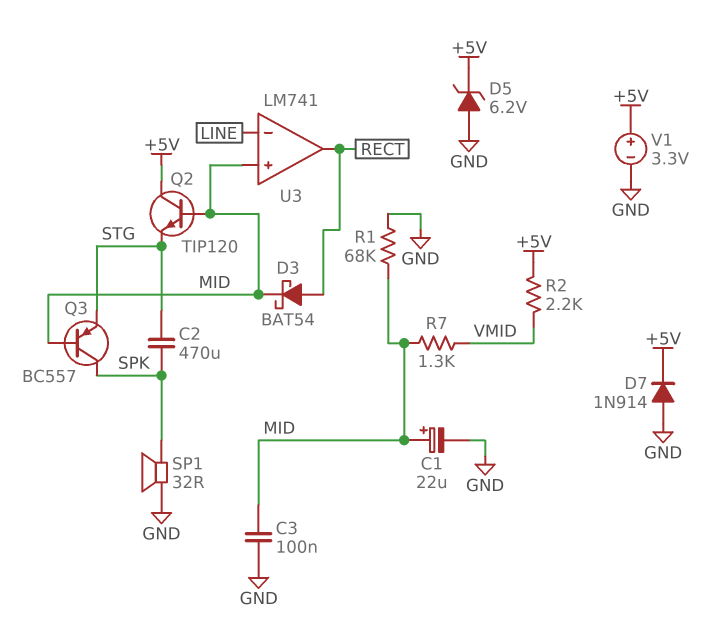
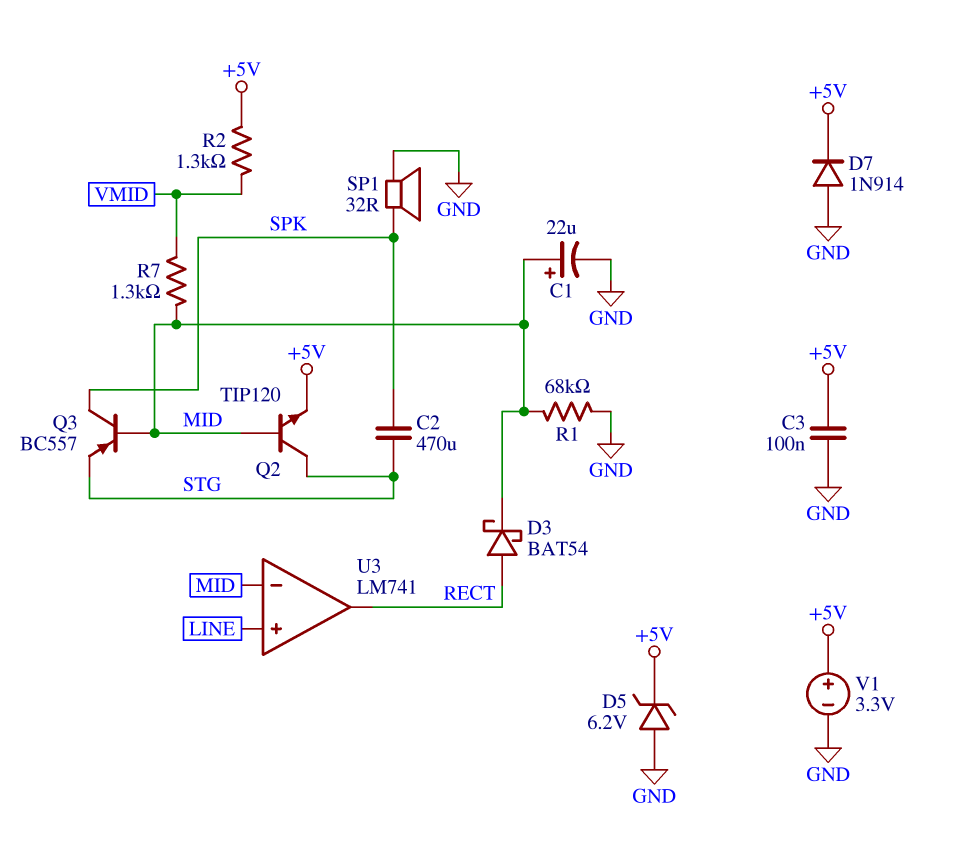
C3: 100nF (GND, MID) -> 100nF (+5V, GND)
Q2: NPN TIP120 (B MID, C +5V, E STG) -> NPN TIP120 (B MID, C STG, E +5V)
R2: 2.2k (+5V, VMID) -> 1.3k (+5V, VMID)
U3 pin in+: MID -> LINE
U3 pin in-: LINE -> MID

